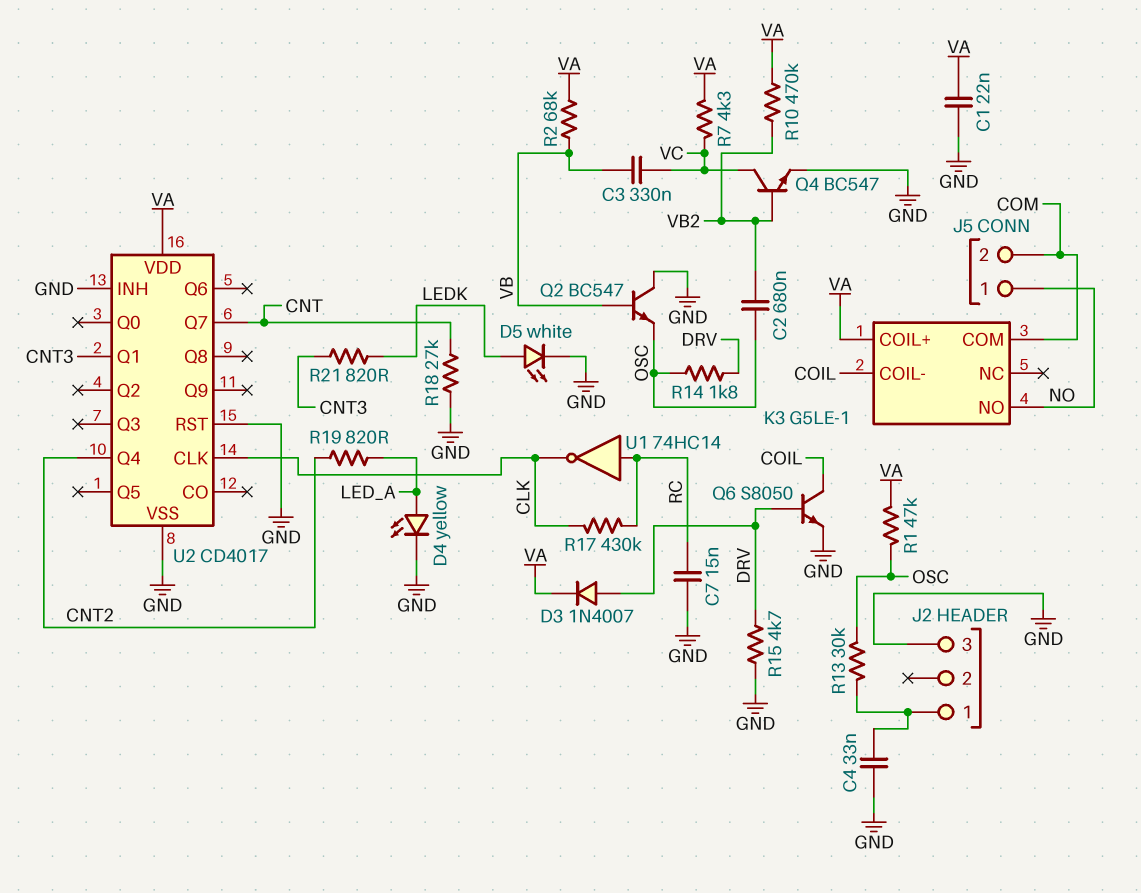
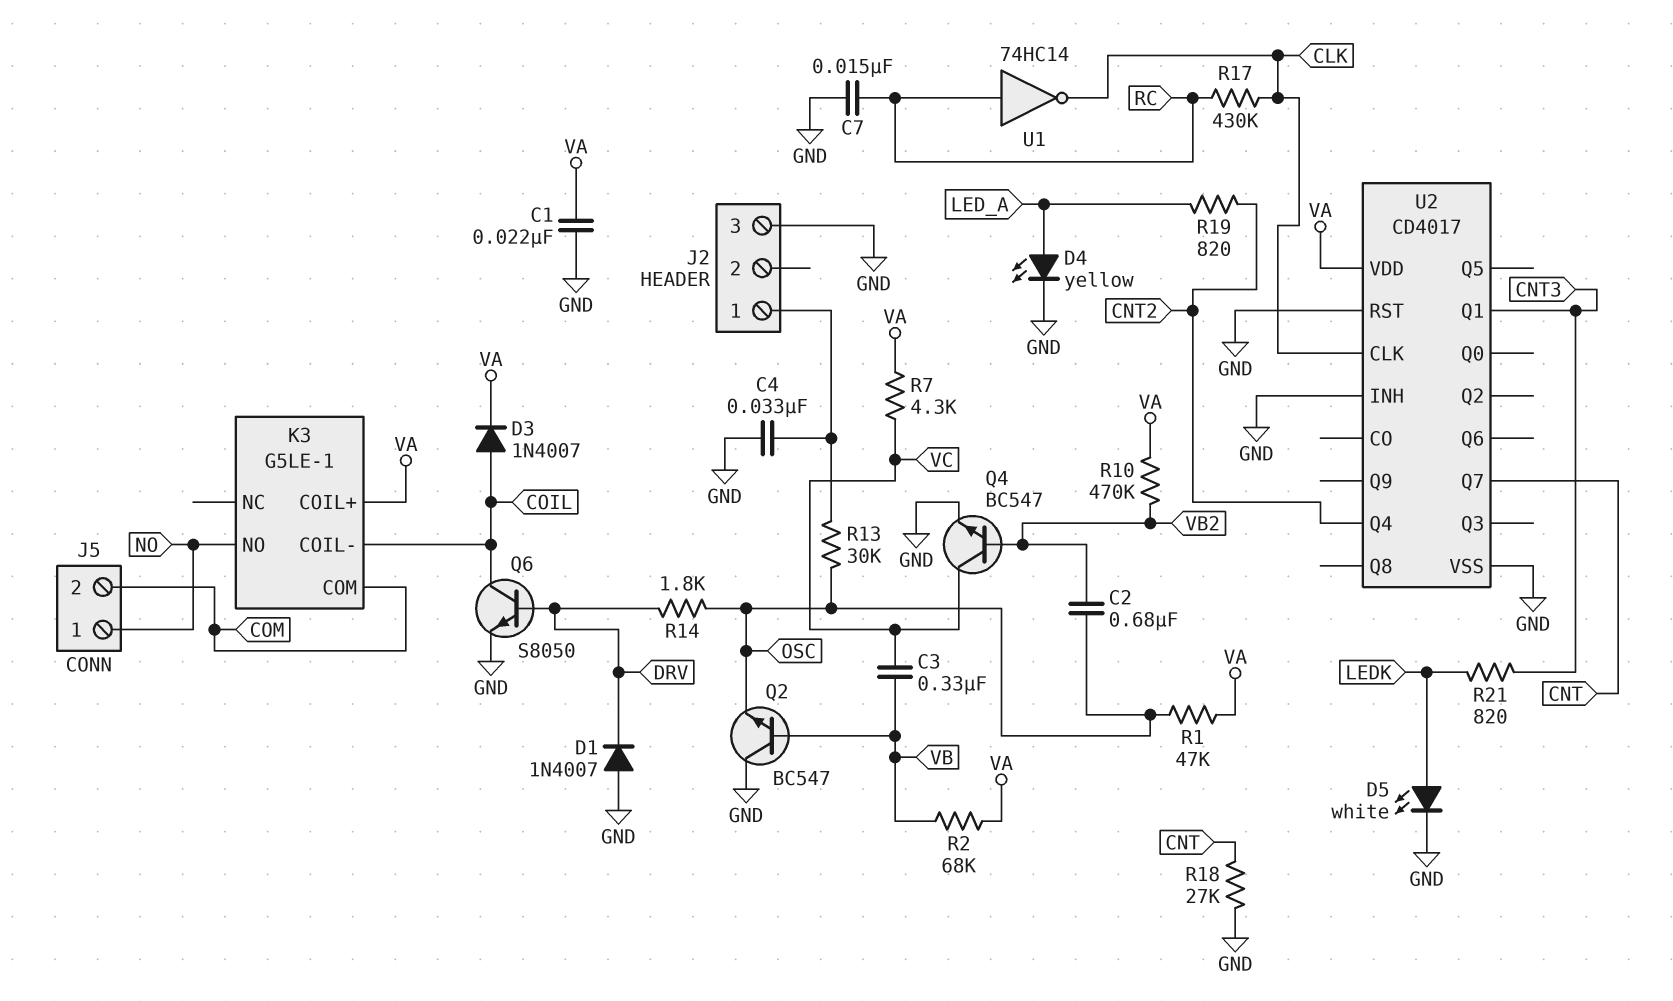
D1: none -> diode 1N4007 (A GND, K DRV)
D3: diode 1N4007 (A DRV, K VA) -> diode 1N4007 (A COIL, K VA)
R15: 4.7k (DRV, GND) -> none

